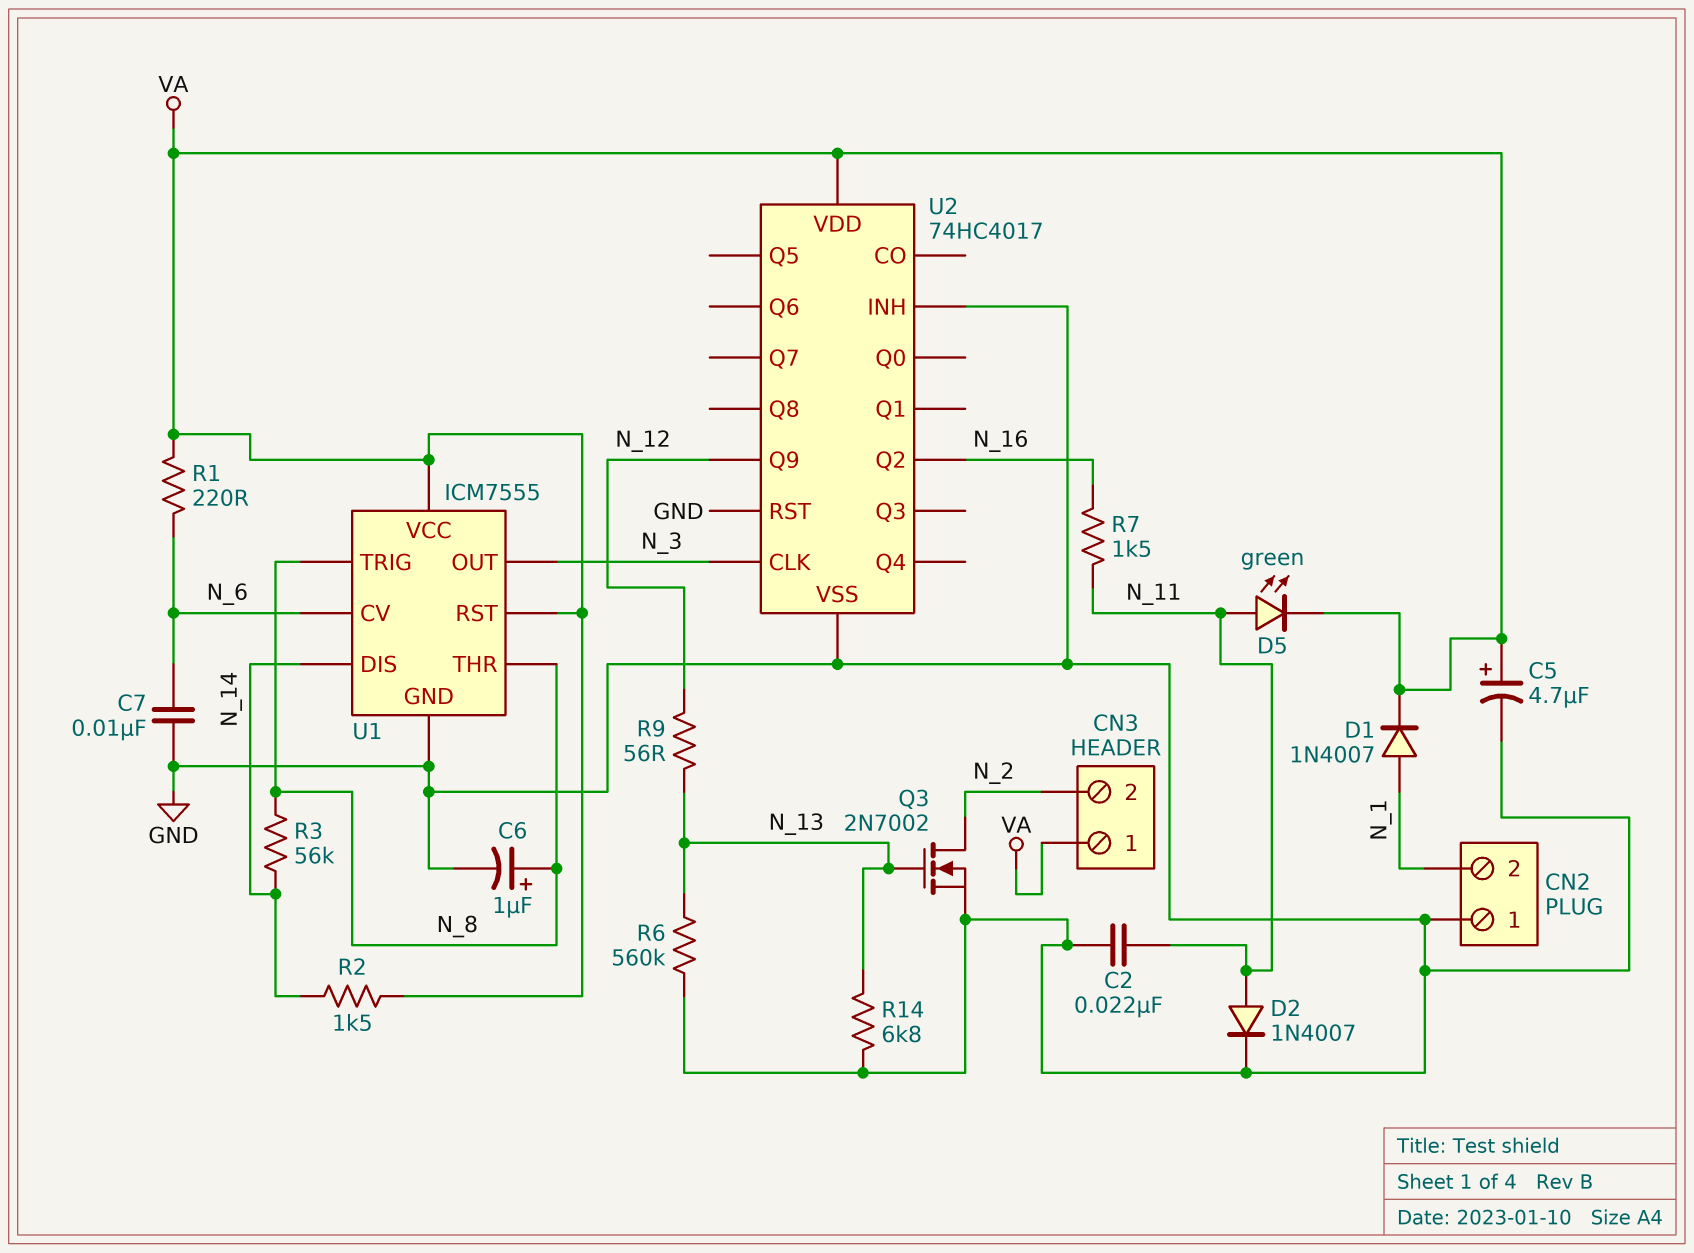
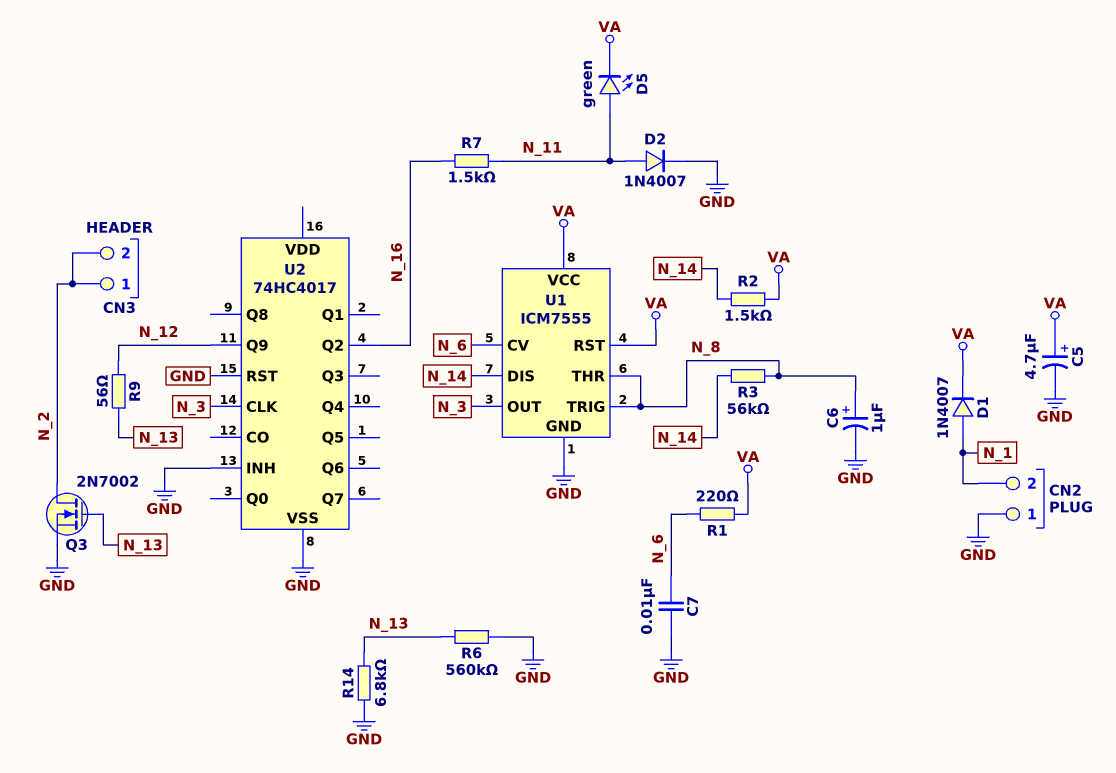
C2: 22nF (GND, N_11) -> none
CN3 pin 1: VA -> N_2
U2 pin VDD: VA -> none

